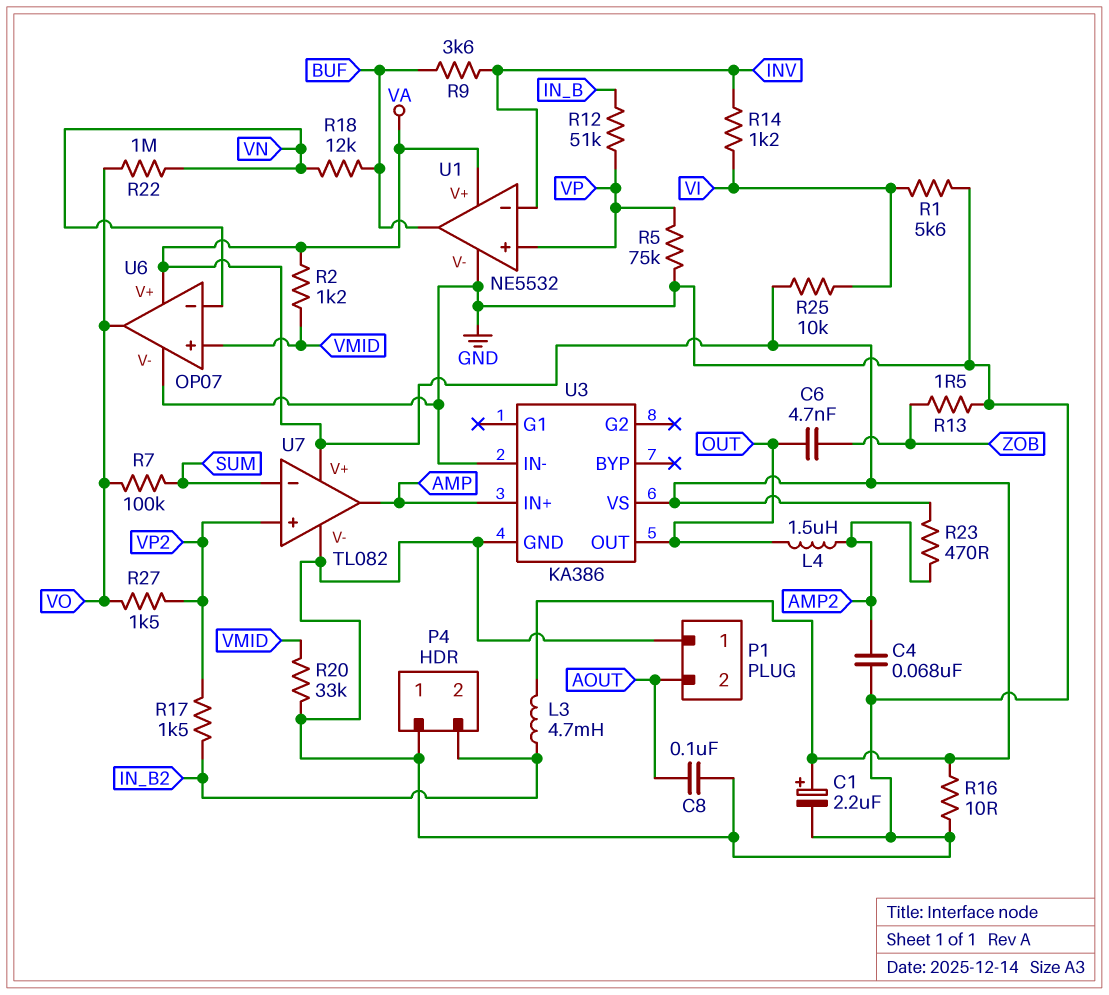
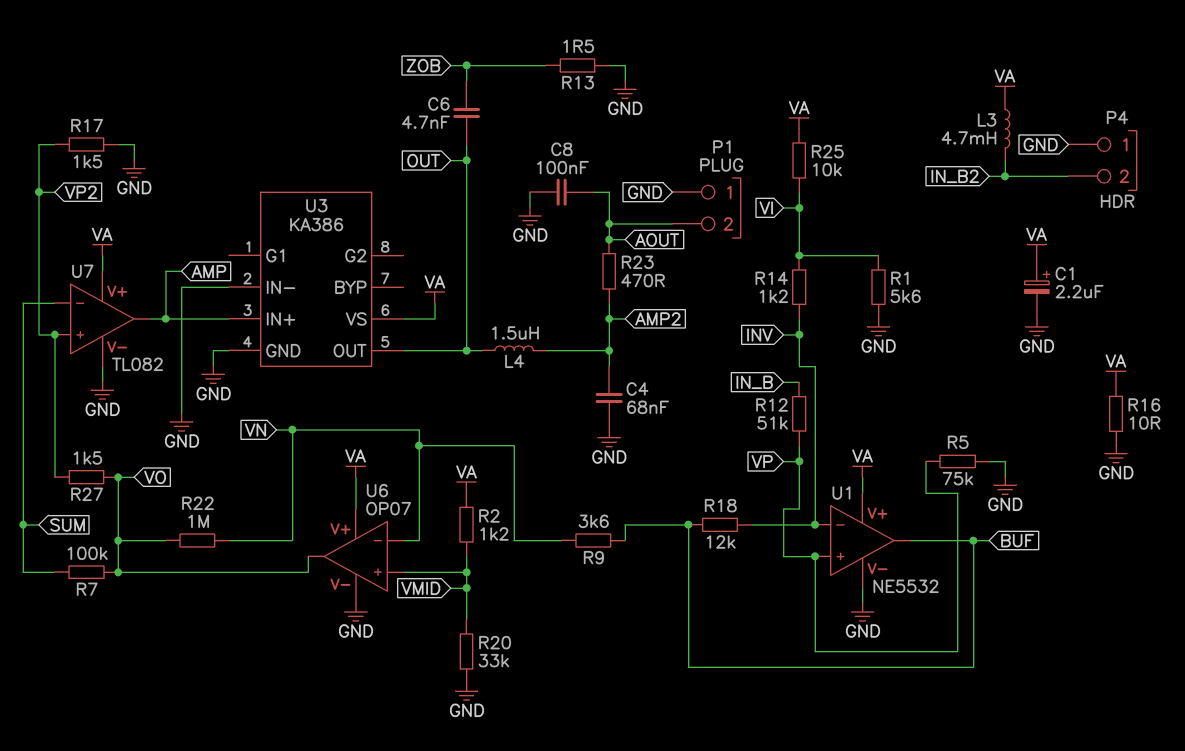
R9: 3.6k (BUF, INV) -> 3.6k (BUF, VN)
R17: 1.5k (IN_B2, VP2) -> 1.5k (GND, VP2)
R18: 12k (BUF, VN) -> 12k (BUF, INV)
R23: 470 (AMP2, VA) -> 470 (AMP2, AOUT)

